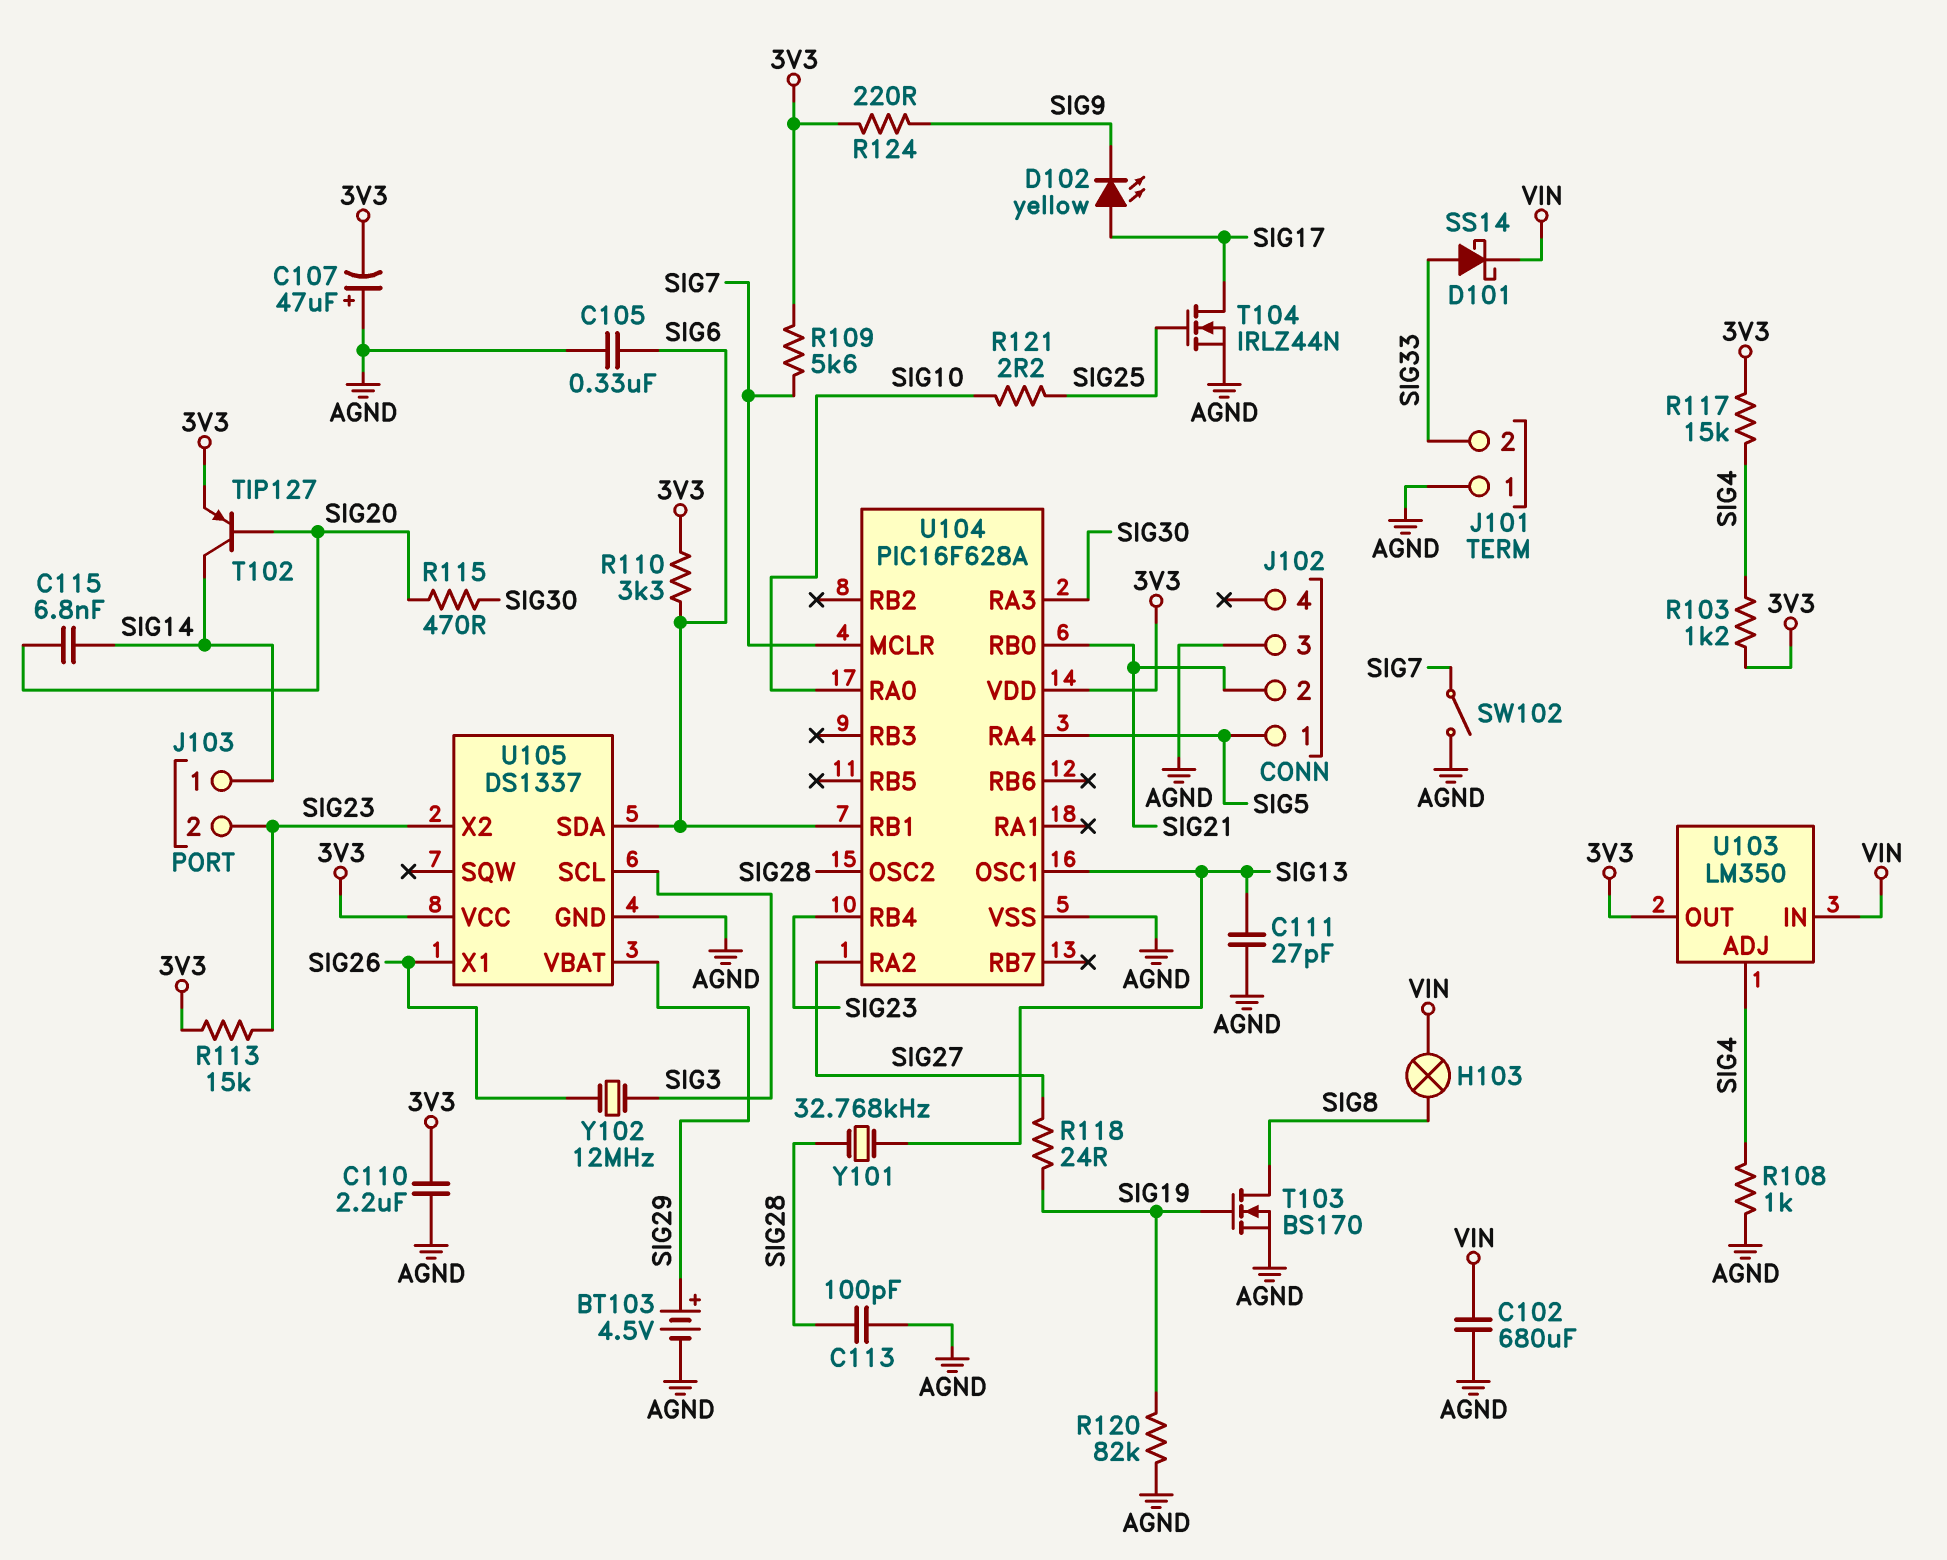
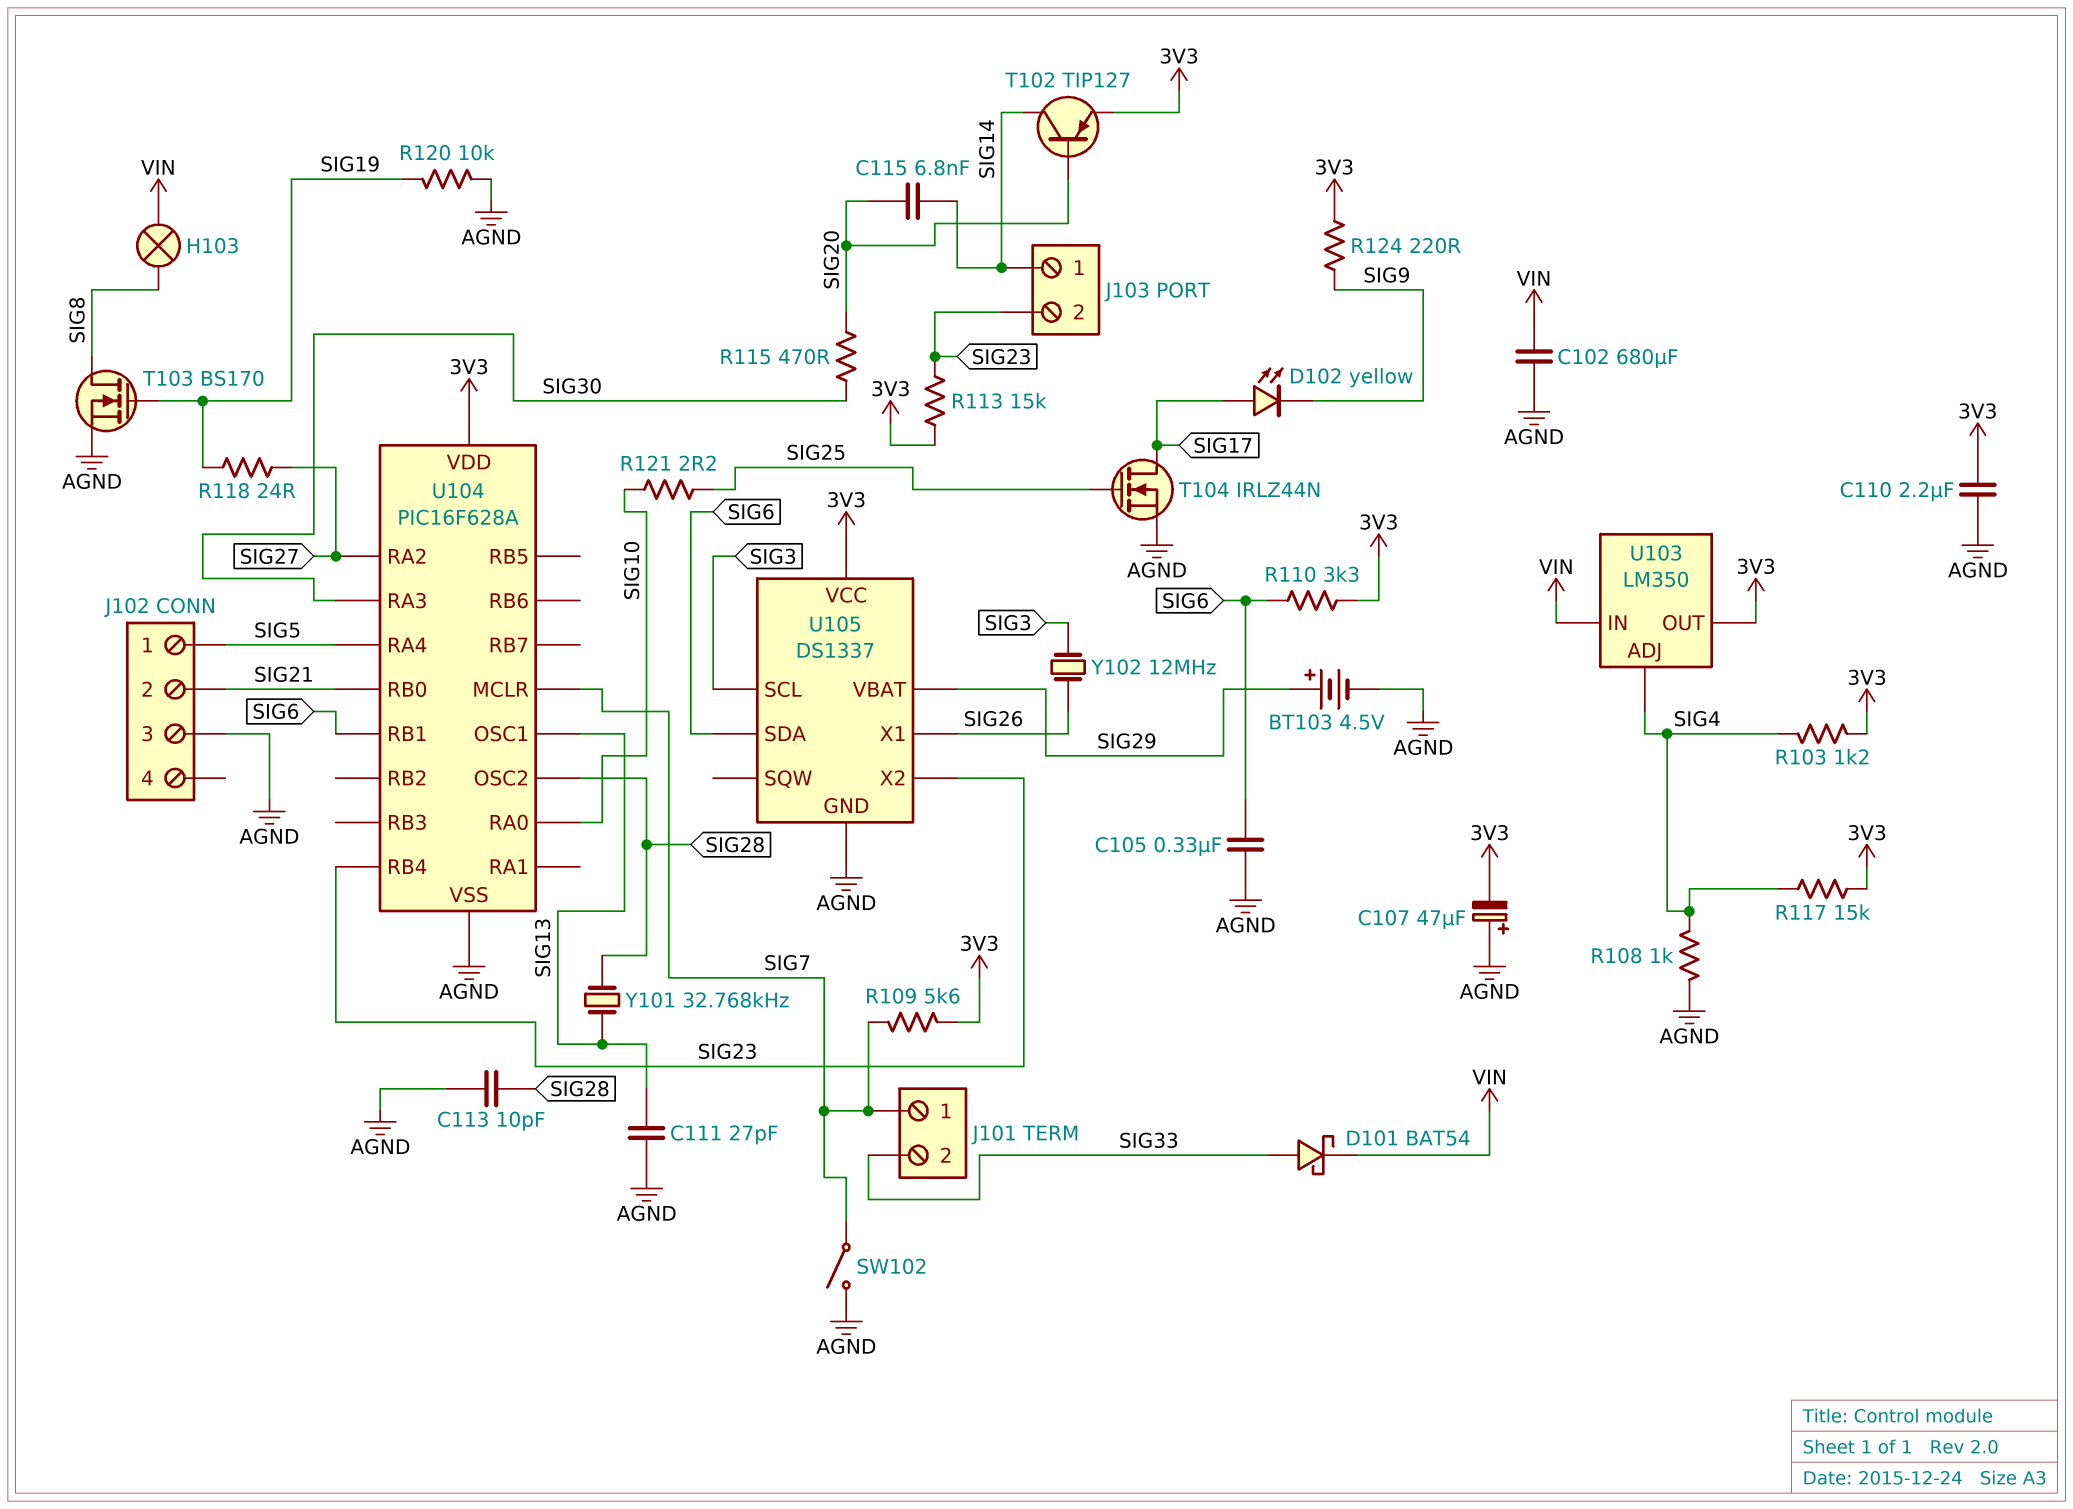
C113: 100pF (AGND, SIG28) -> 10pF (AGND, SIG28)
D101: schottky SS14 (A SIG33, K VIN) -> schottky BAT54 (A SIG33, K VIN)
J101 pin 1: AGND -> SIG7
R120: 82k (AGND, SIG19) -> 10k (AGND, SIG19)

